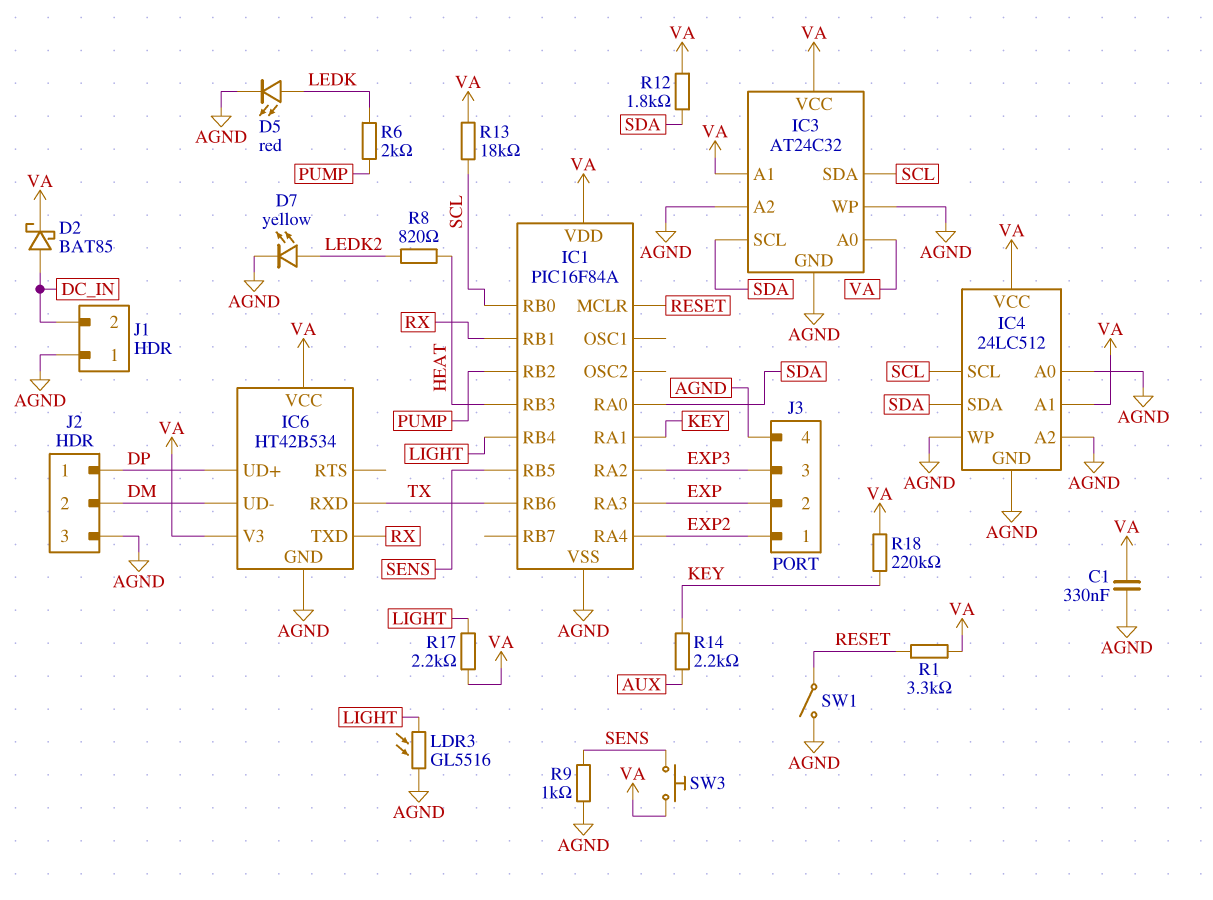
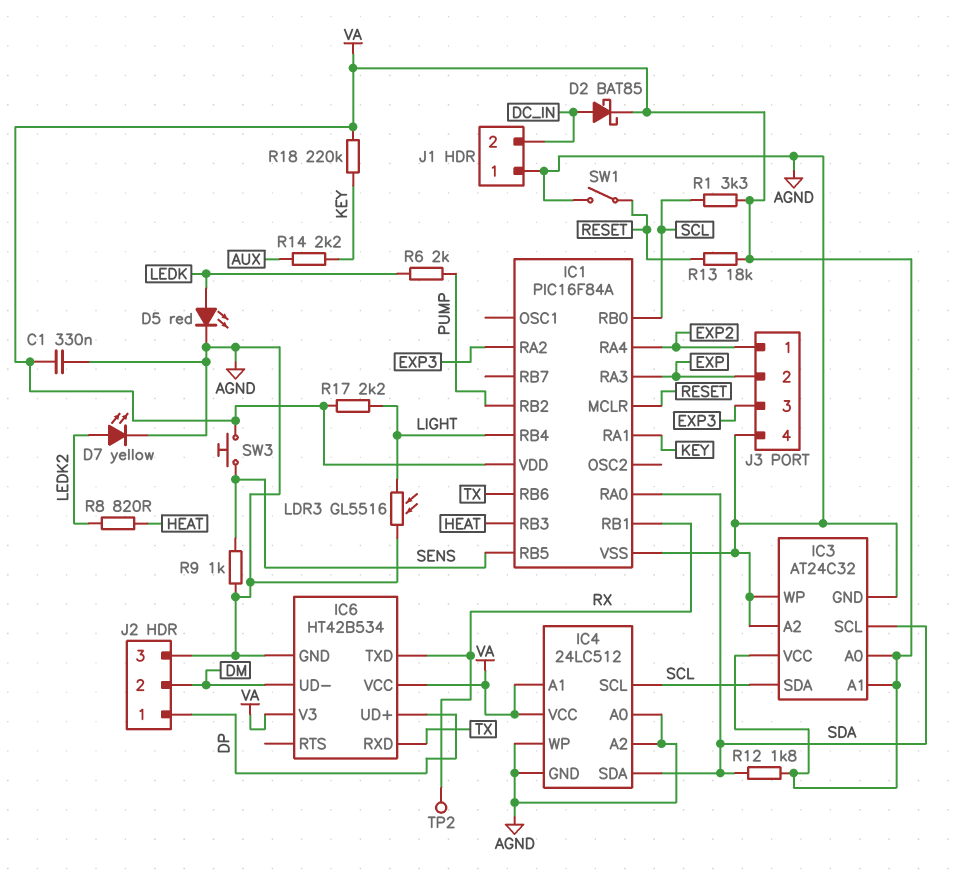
R1: 3.3k (RESET, VA) -> 3.3k (SCL, VA)
R13: 18k (SCL, VA) -> 18k (RESET, VA)
TP2: none -> test point (RX)

